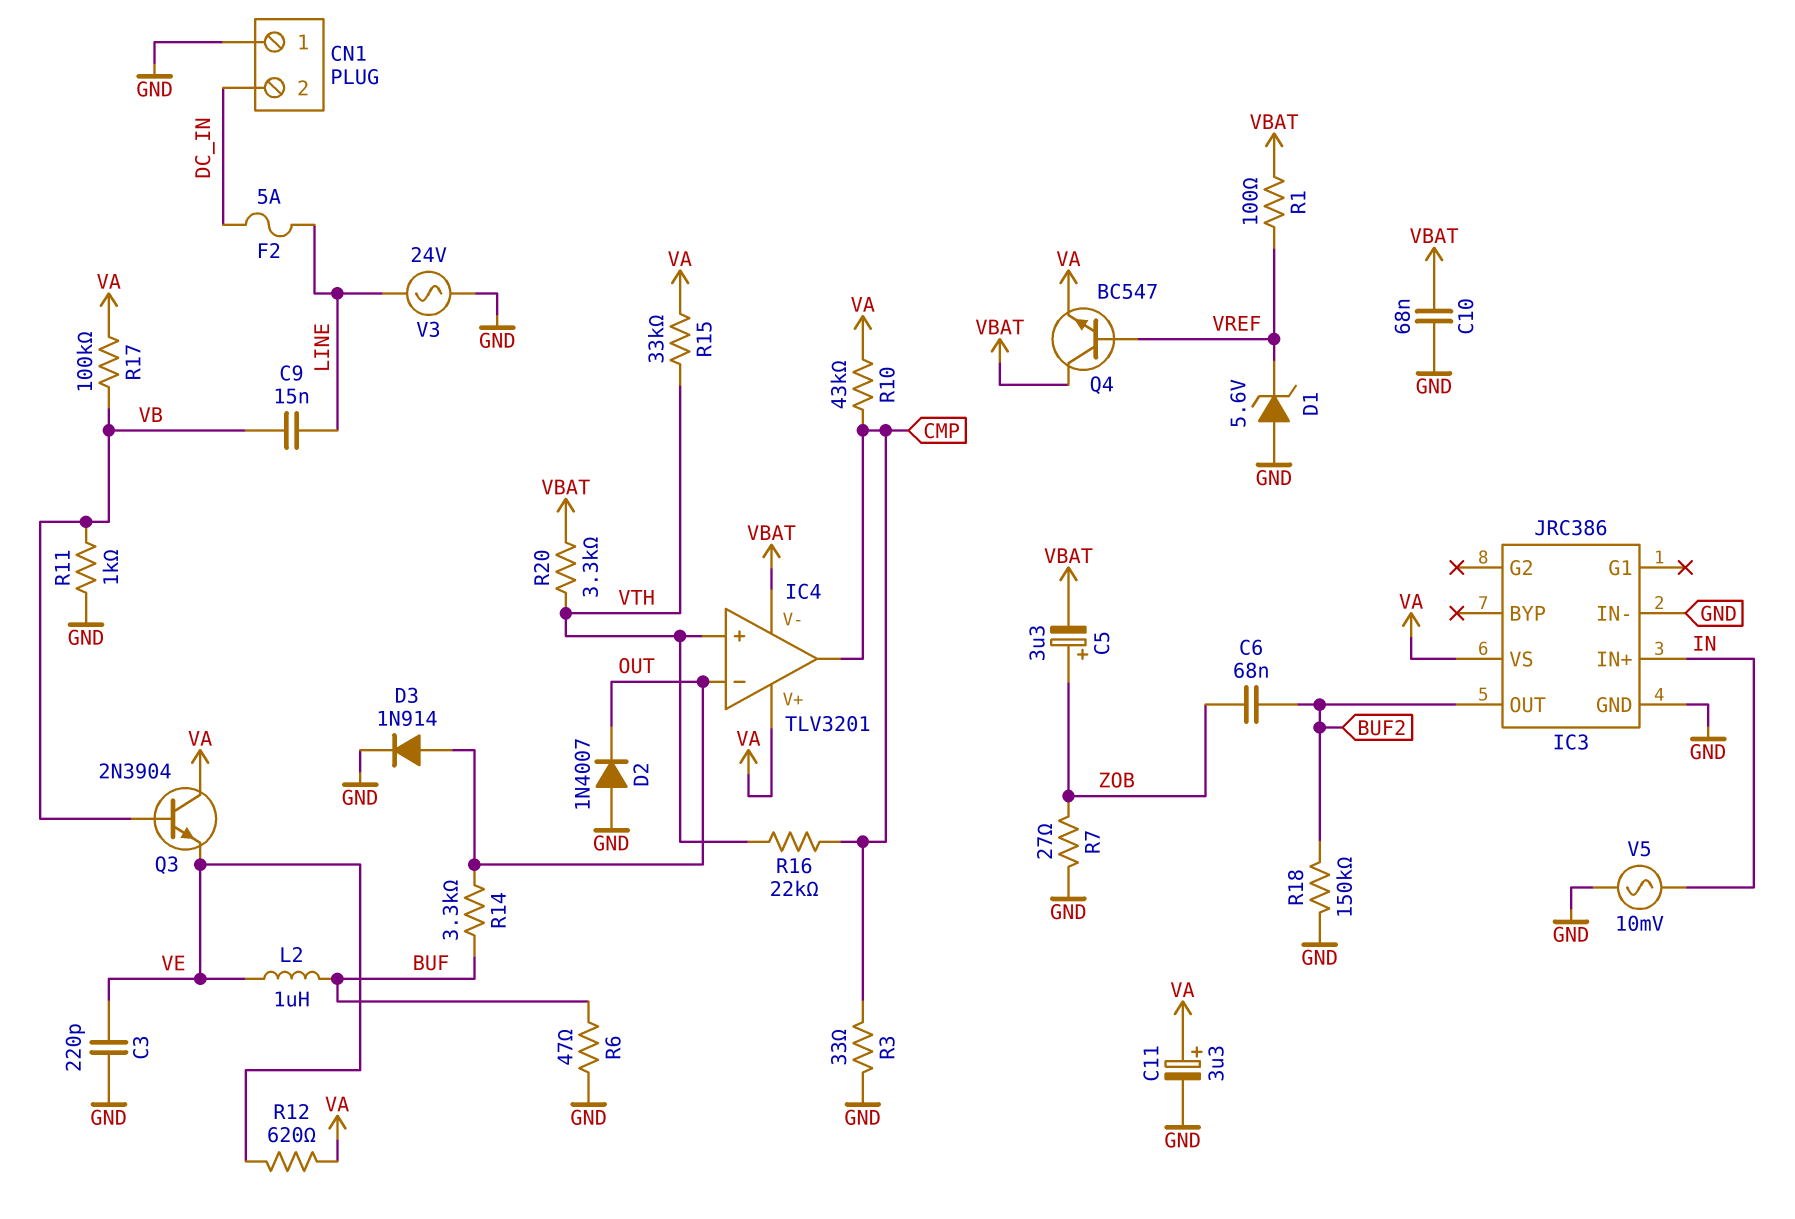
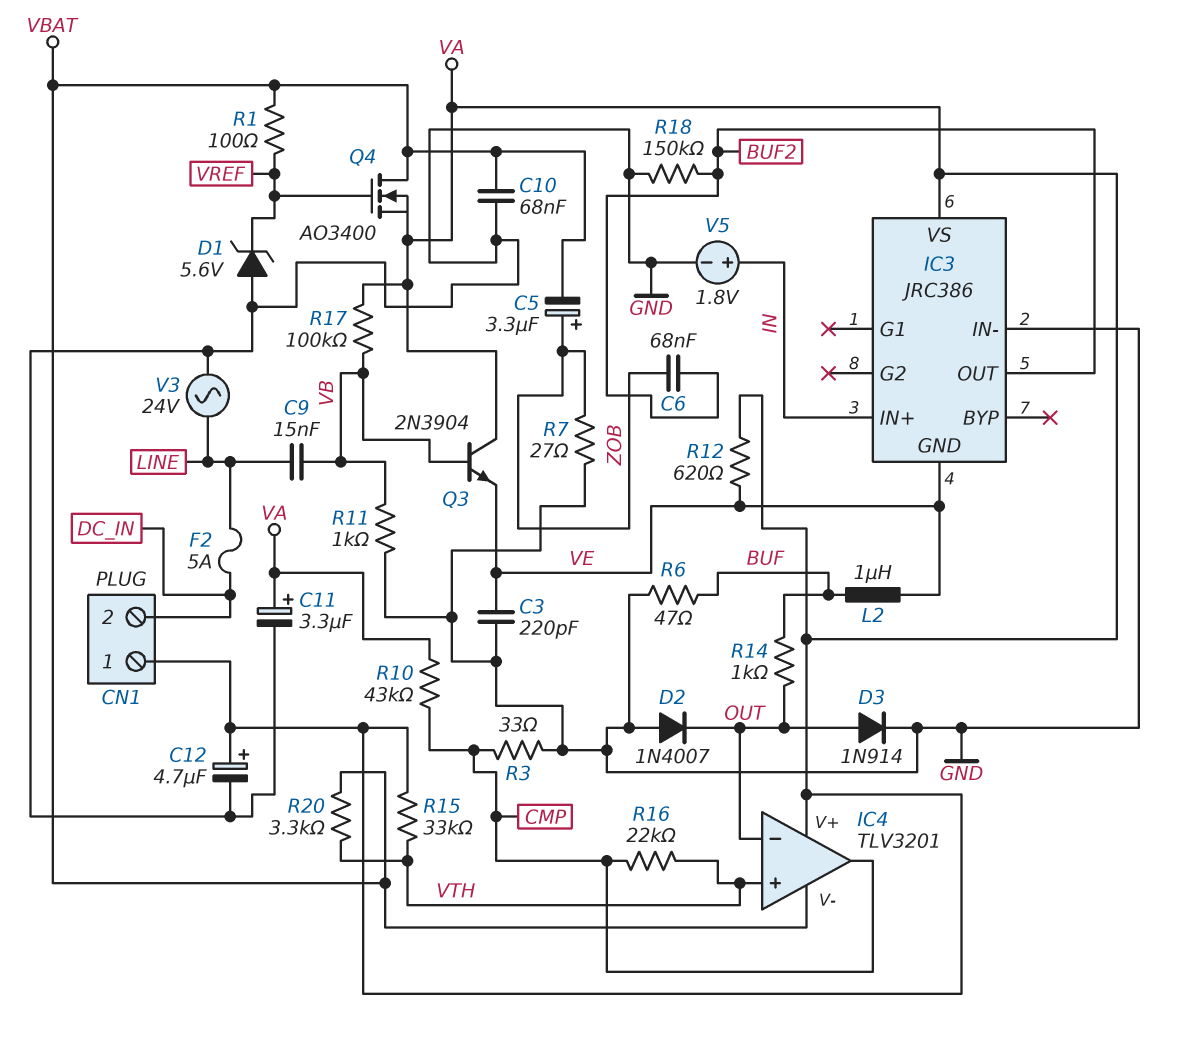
C12: none -> 4.7uF (plus VA, minus GND)
CN1 pin 1: GND -> VA
IC3 pin GND: GND -> VE
Q4: NPN BC547 (B VREF, C VBAT, E VA) -> NMOS AO3400 (G VREF, D VBAT, S VA)
R14: 3.3k (BUF, OUT) -> 1k (BUF, OUT)
V5: AC 10mV (GND, IN) -> 1.8V (plus IN, minus GND)

